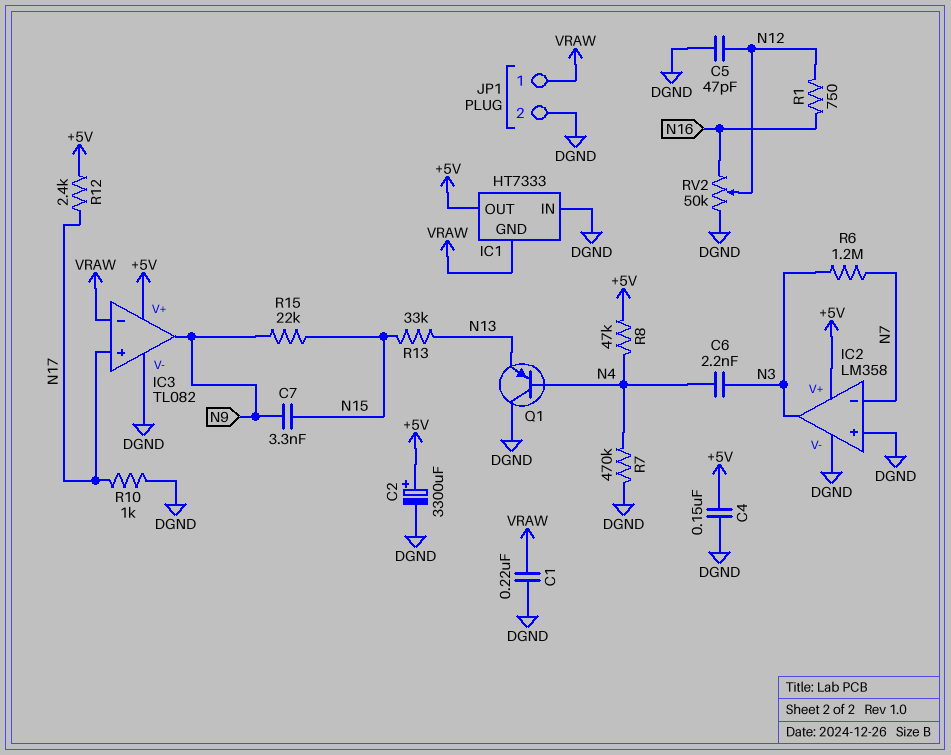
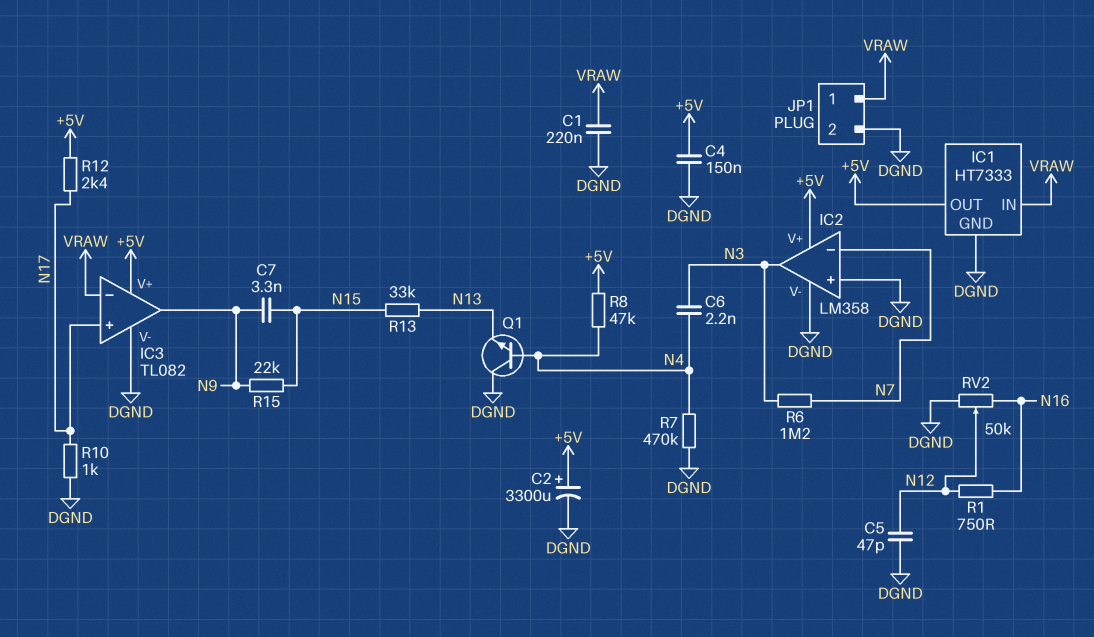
IC1 pin GND: VRAW -> DGND
IC1 pin IN: DGND -> VRAW
Q1: PNP (B N4, C DGND, E N13) -> NPN (B N4, C DGND, E N13)

